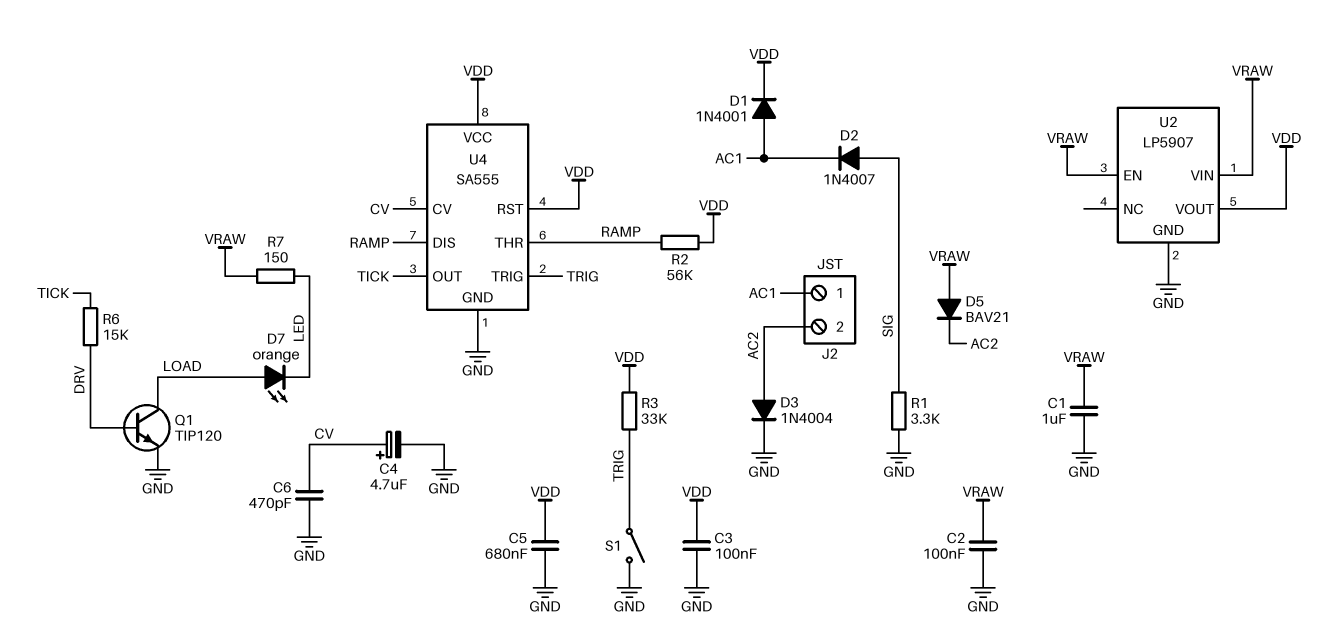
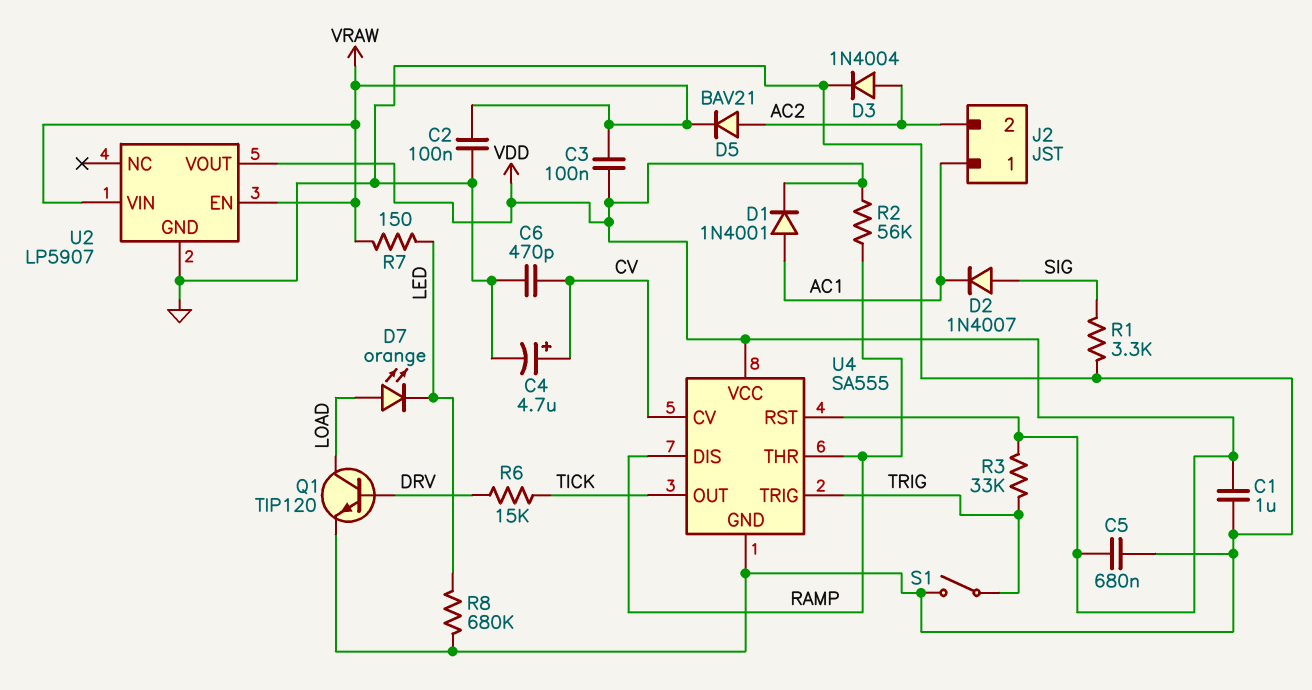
C1: 1uF (GND, VRAW) -> 1uF (GND, VDD)
C3: 100nF (GND, VDD) -> 100nF (VDD, VRAW)
D5: diode BAV21 (A VRAW, K AC2) -> diode BAV21 (A AC2, K VRAW)
R8: none -> 680k (GND, LED)

